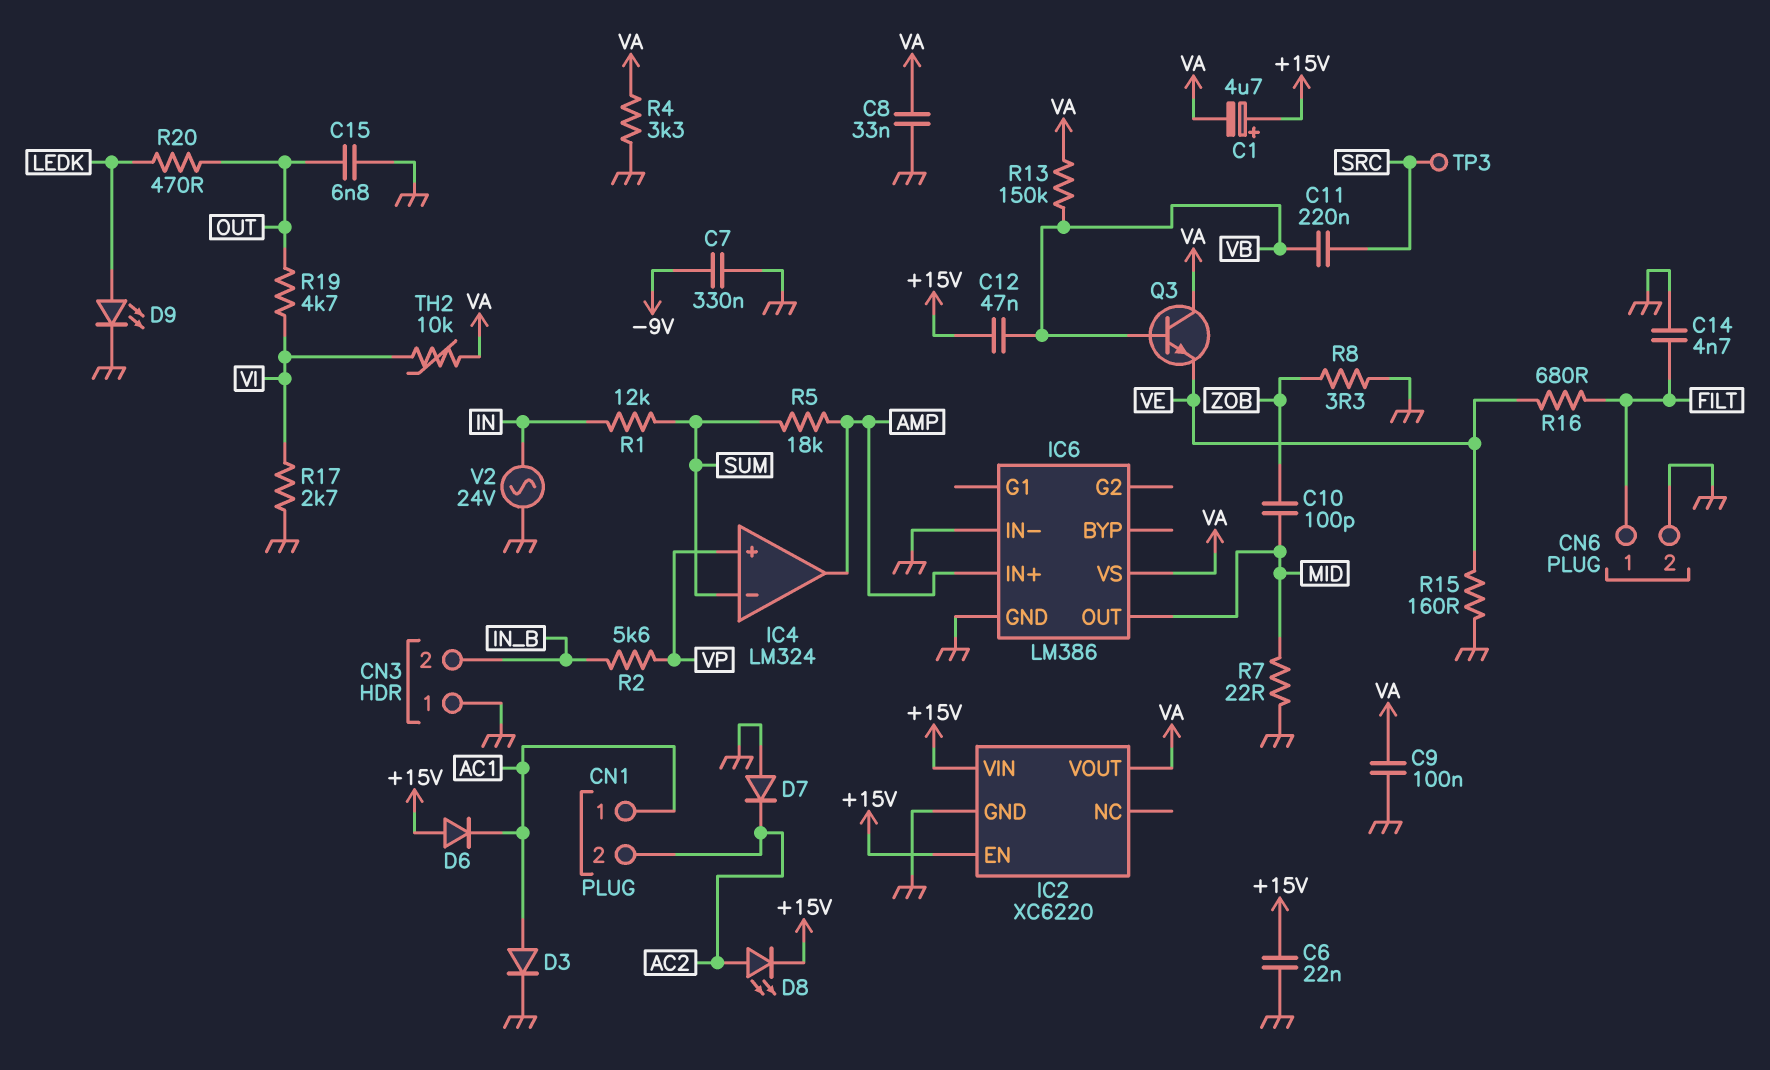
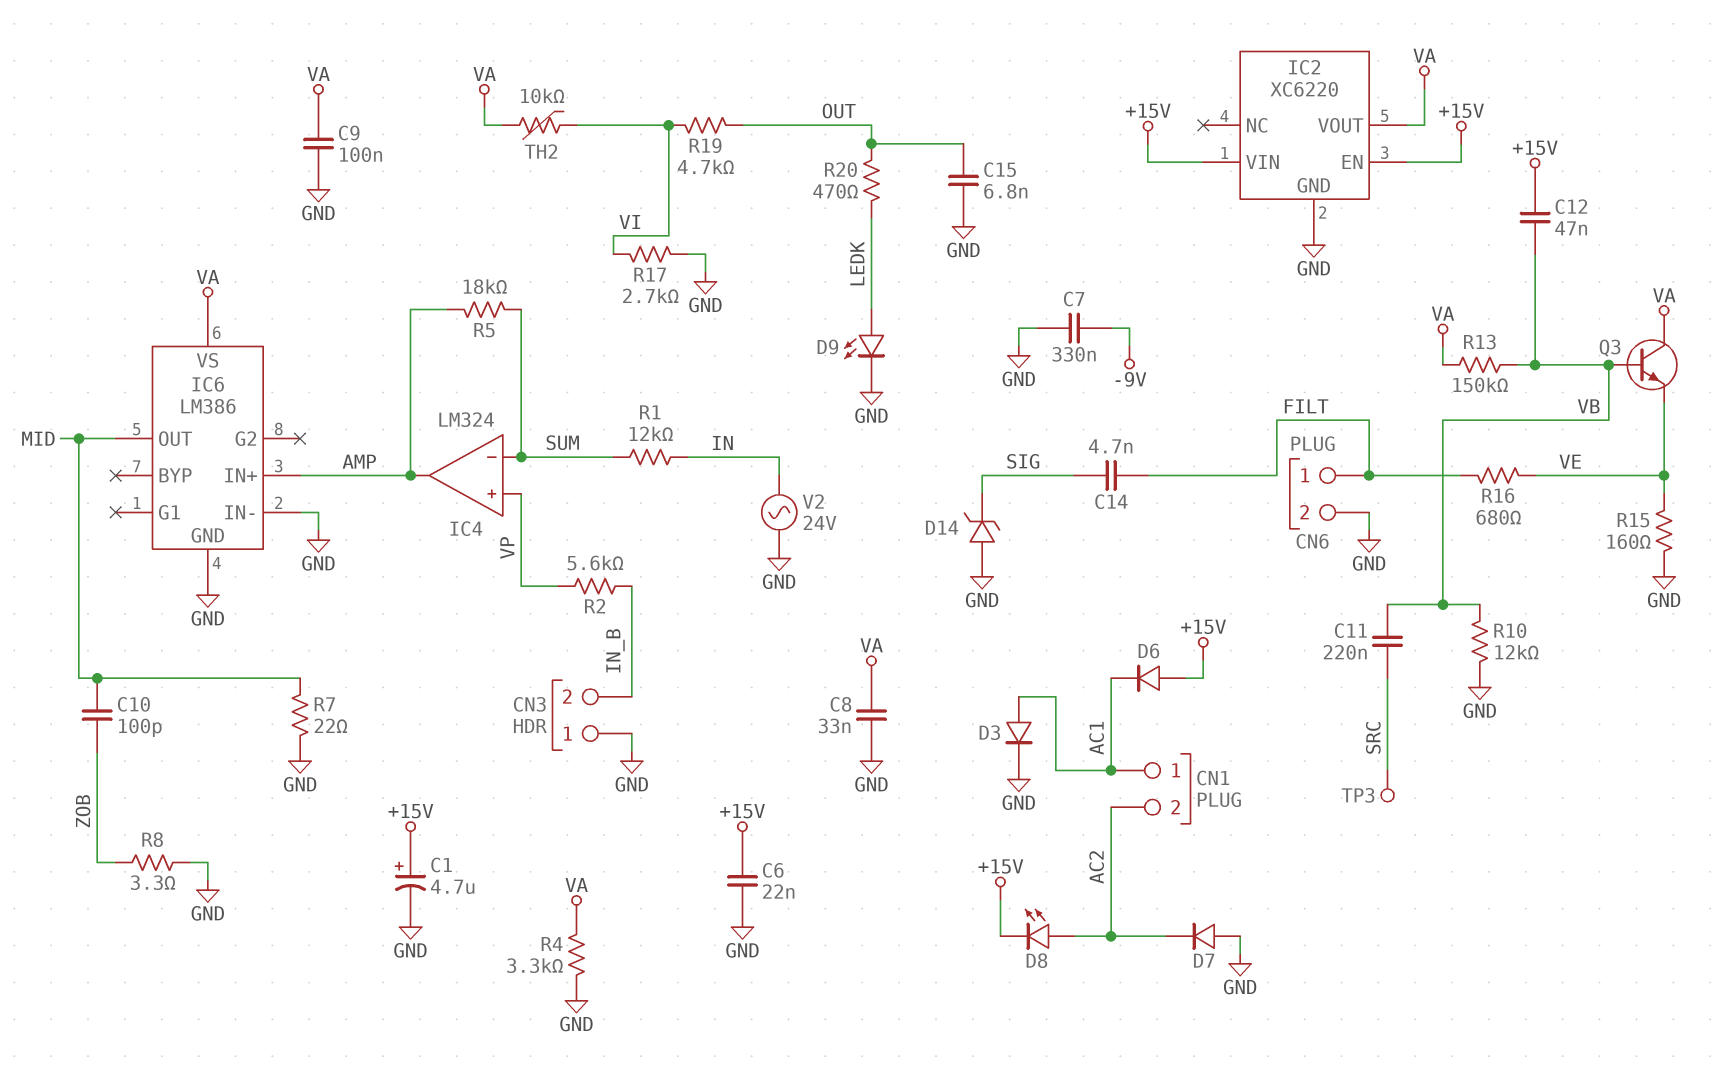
C1: 4.7uF (plus +15V, minus VA) -> 4.7uF (plus +15V, minus GND)
C14: 4.7nF (FILT, GND) -> 4.7nF (FILT, SIG)
D14: none -> zener (A GND, K SIG)
R10: none -> 12k (GND, VB)

